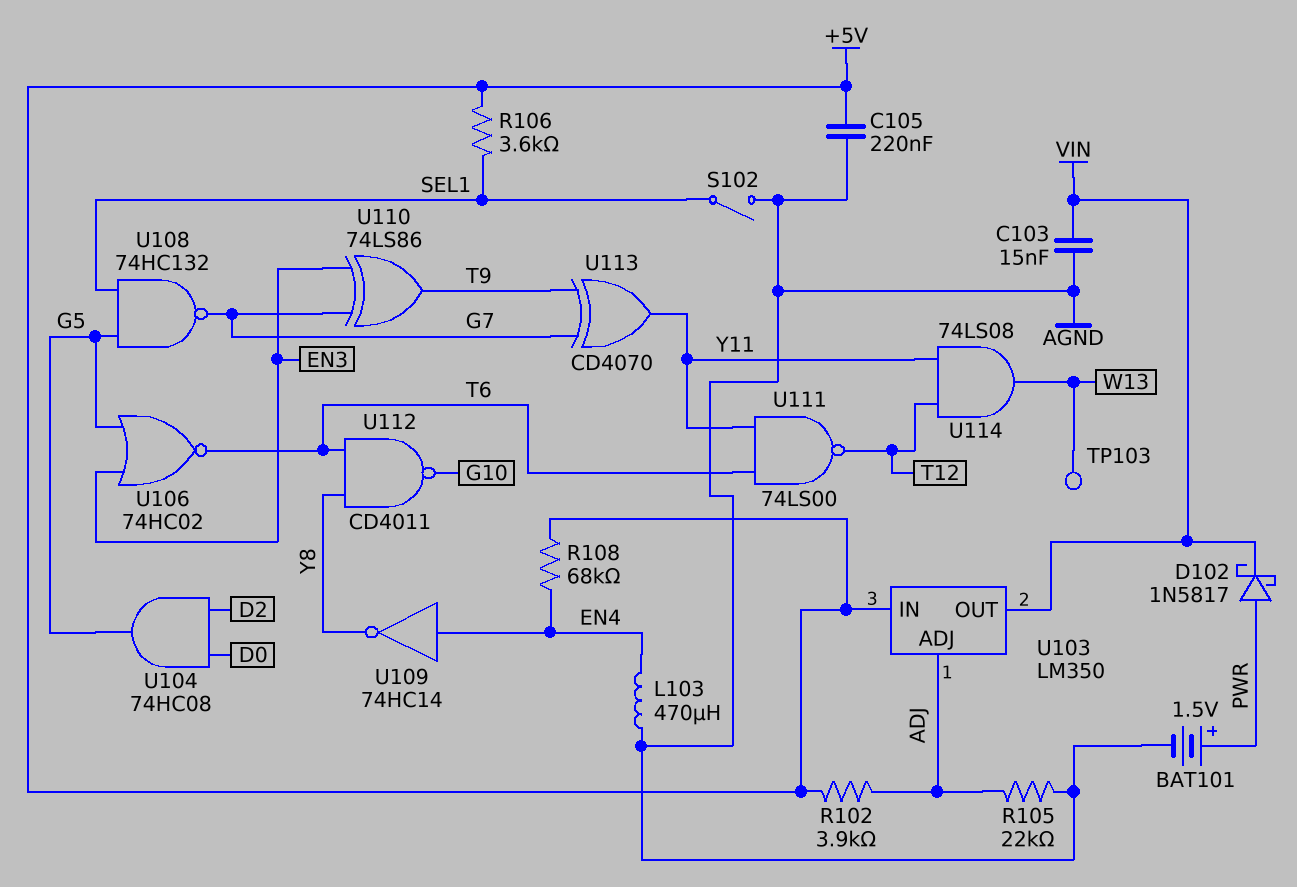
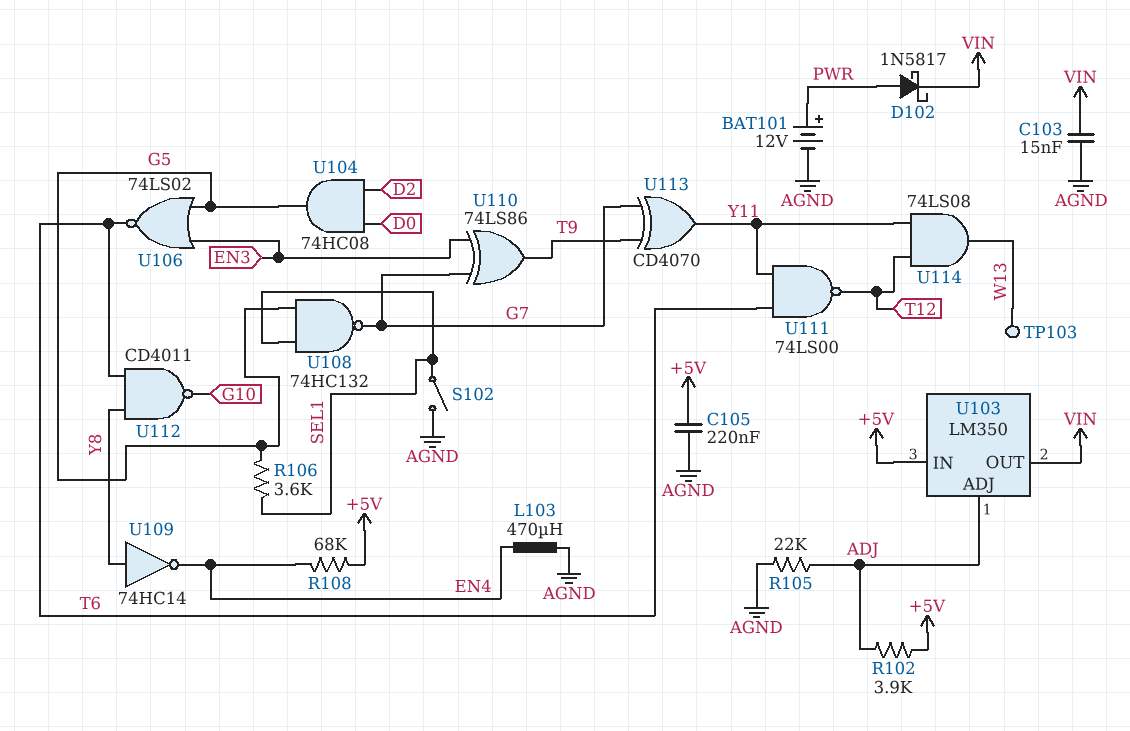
BAT101: 1.5V (plus PWR, minus AGND) -> 12V (plus PWR, minus AGND)
R106: 3.6k (+5V, SEL1) -> 3.6k (G5, SEL1)
U106: NOR 74HC02 (in EN3, in G5, out T6) -> NOR 74LS02 (in EN3, in G5, out T6)
U109: NOT 74HC14 (in EN4, out Y8) -> NOT 74HC14 (in Y8, out EN4)

